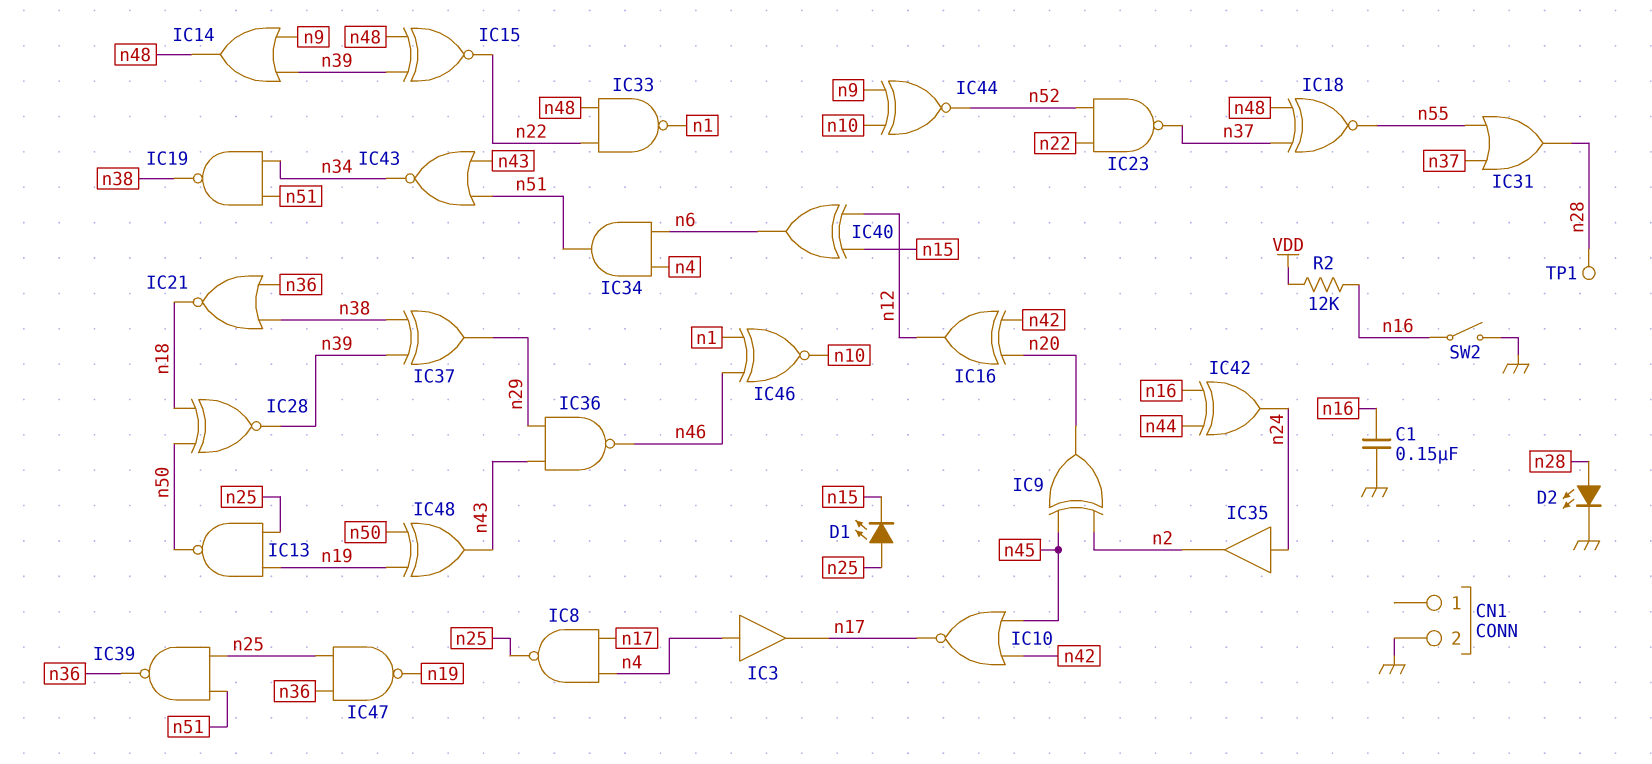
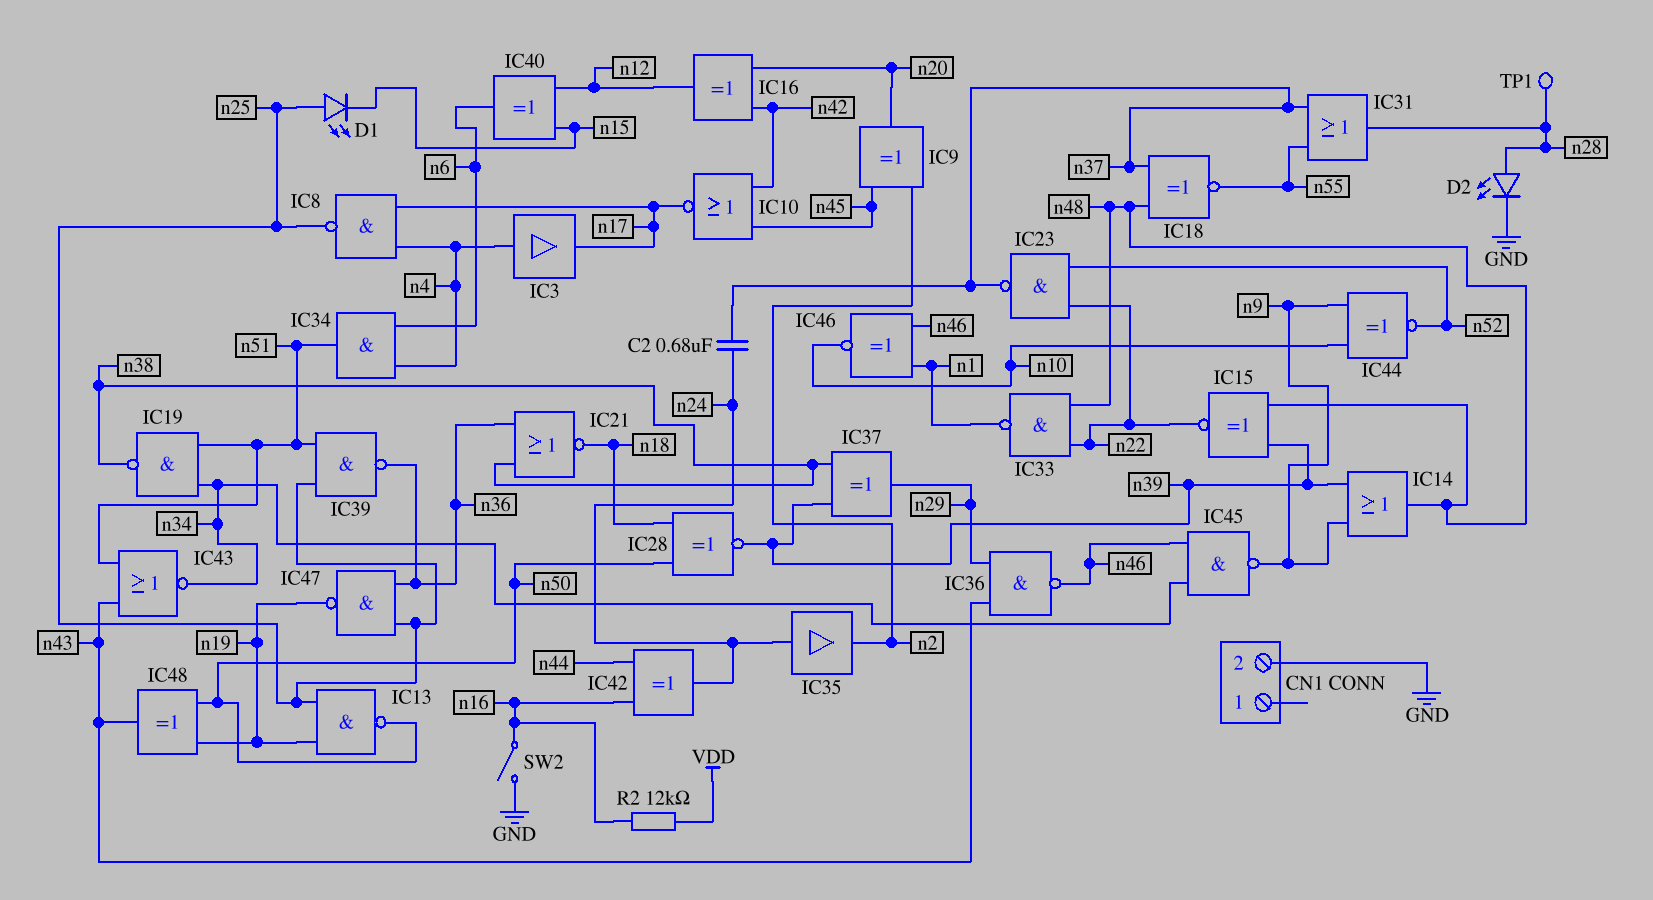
C1: 150nF (GND, n16) -> none
C2: none -> 680nF (n24, n37)
IC45: none -> NAND (in n34, in n46, out n9)

